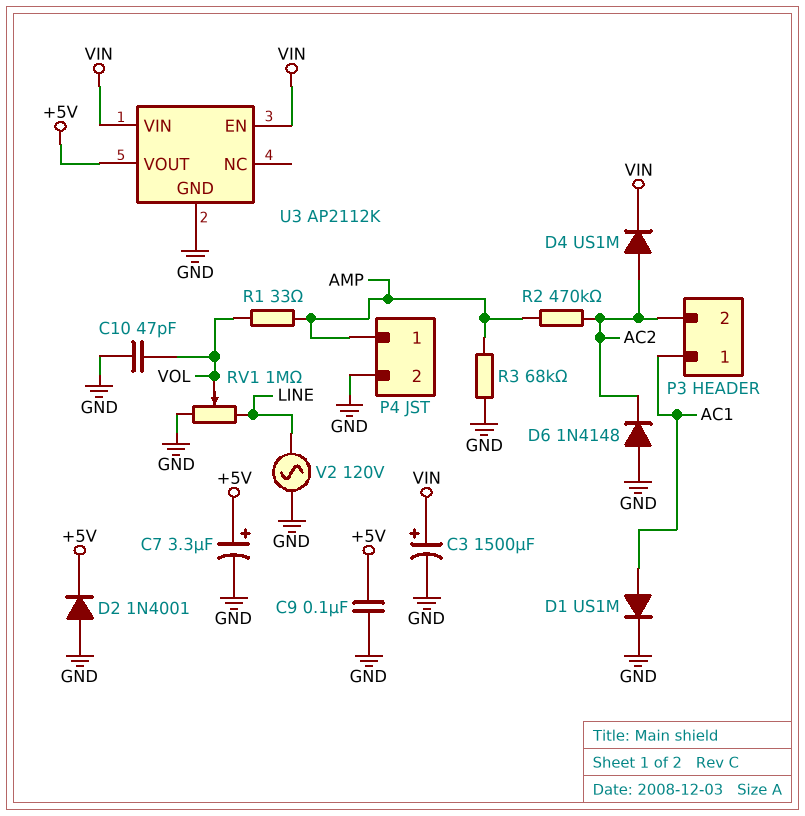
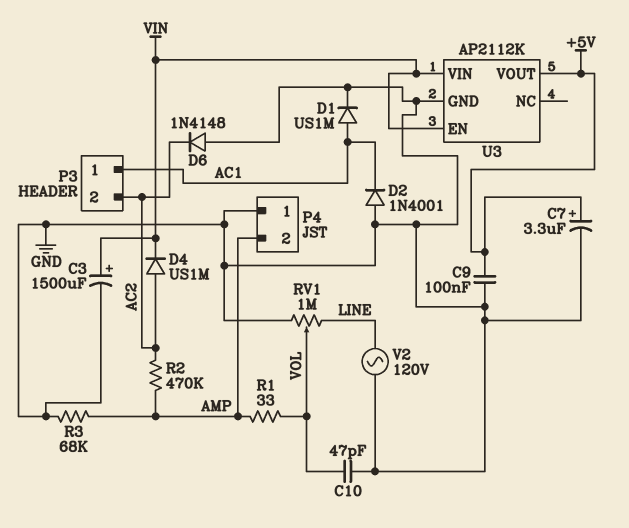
D2: diode 1N4001 (A GND, K +5V) -> diode 1N4001 (A GND, K AC1)
P4 pin 1: AMP -> GND
P4 pin 2: GND -> AMP

